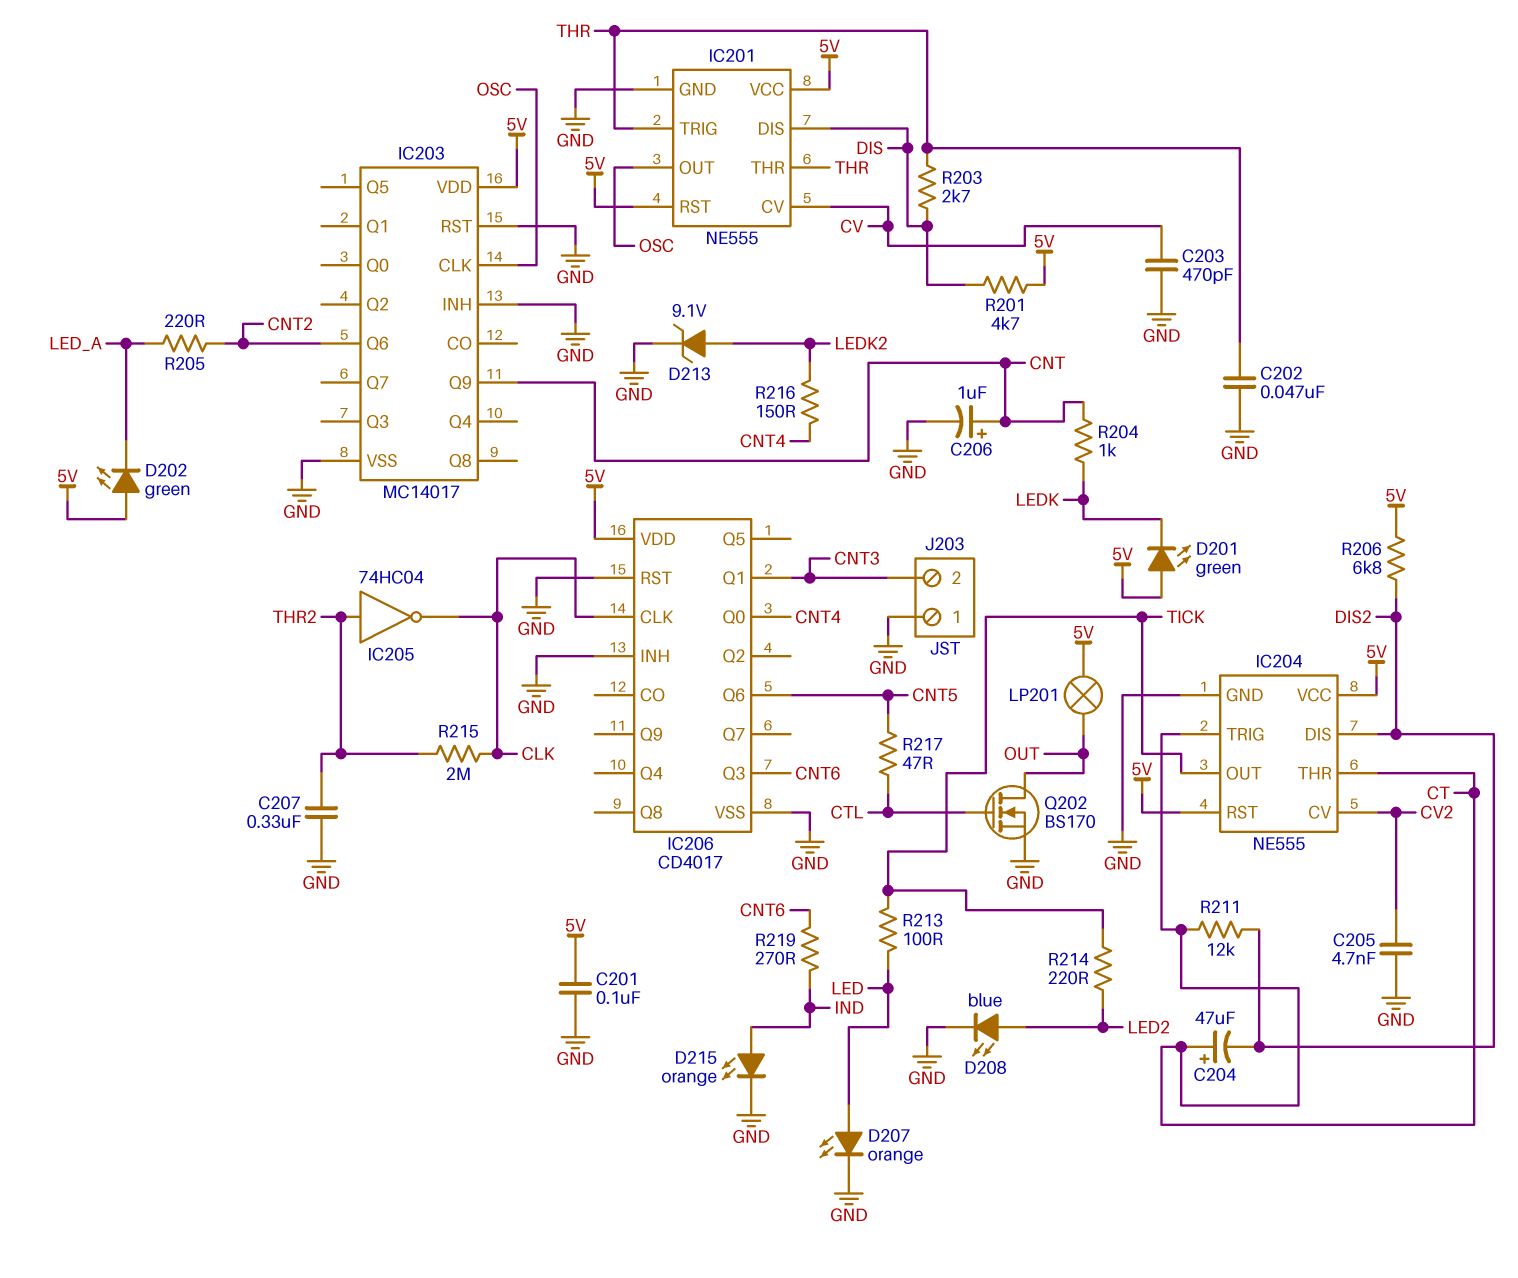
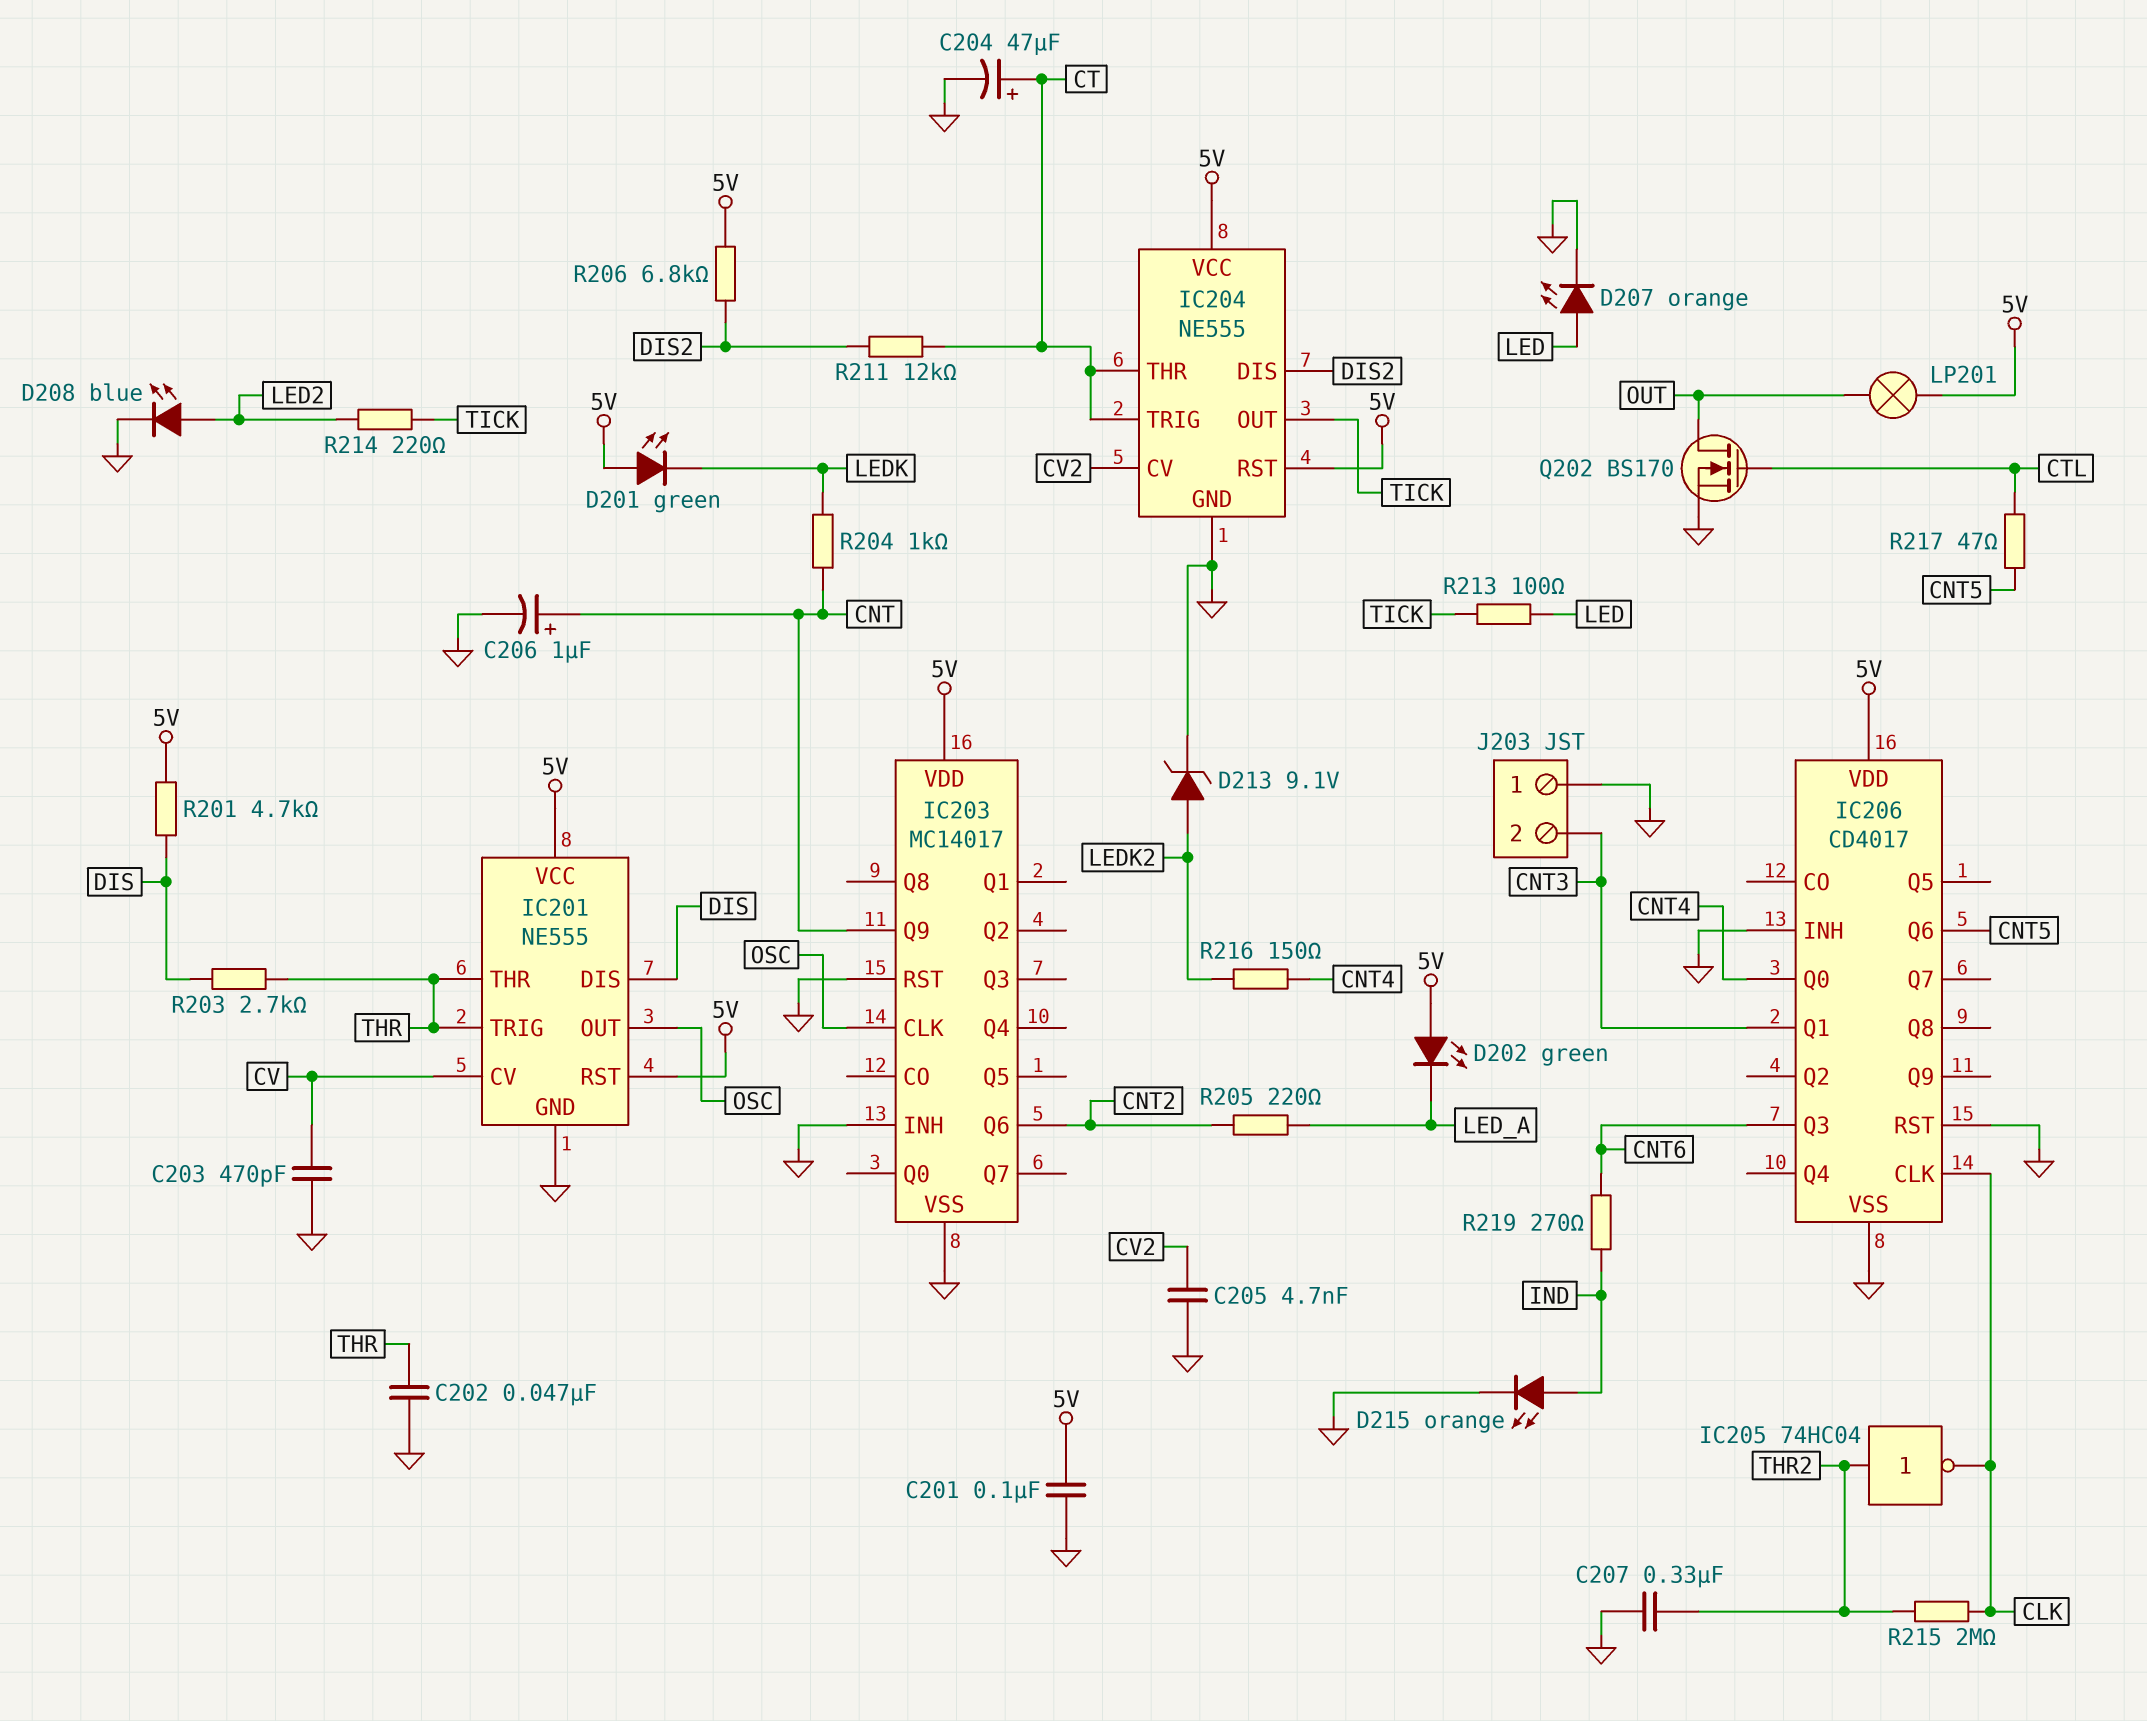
C204: 47uF (plus CT, minus DIS2) -> 47uF (plus CT, minus GND)

